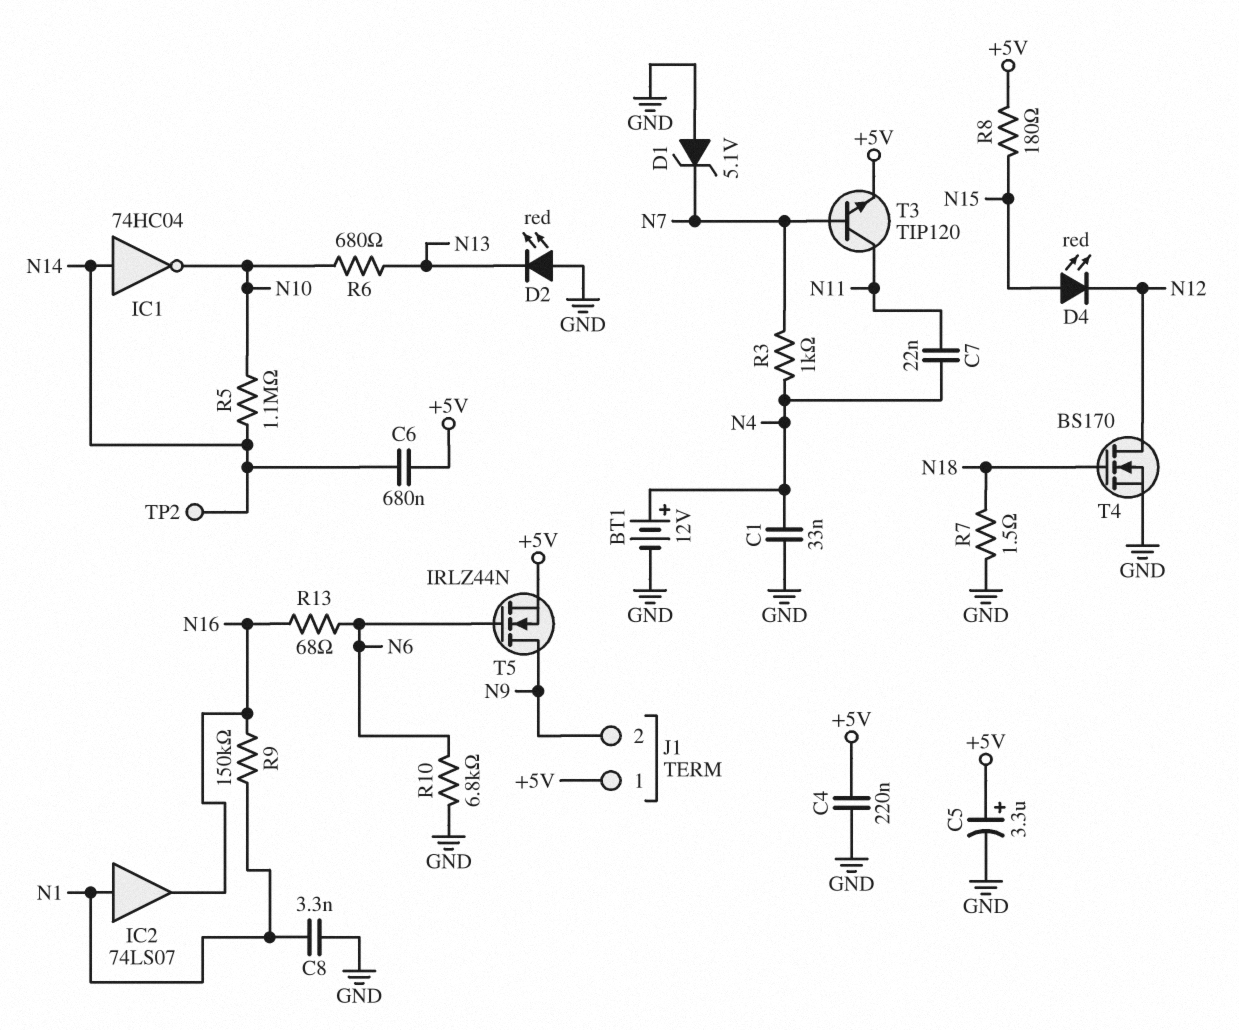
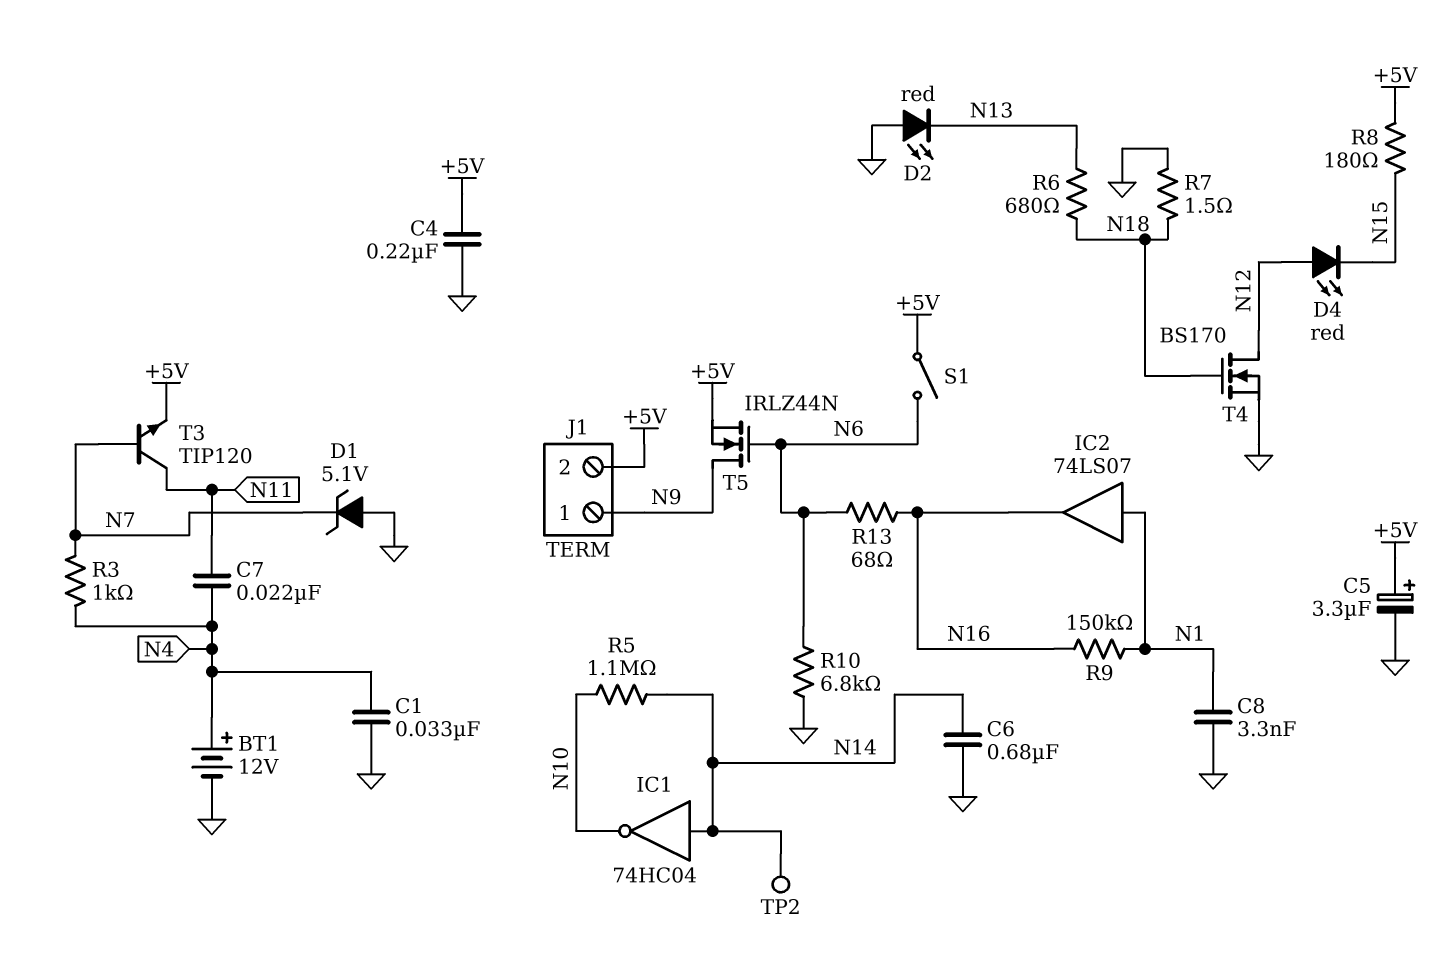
C6: 680nF (+5V, N14) -> 680nF (GND, N14)
D4: LED red (A N15, K N12) -> LED red (A N12, K N15)
J1 pin 1: +5V -> N9
J1 pin 2: N9 -> +5V
R6: 680 (N10, N13) -> 680 (N13, N18)
S1: none -> switch (+5V, N6)

